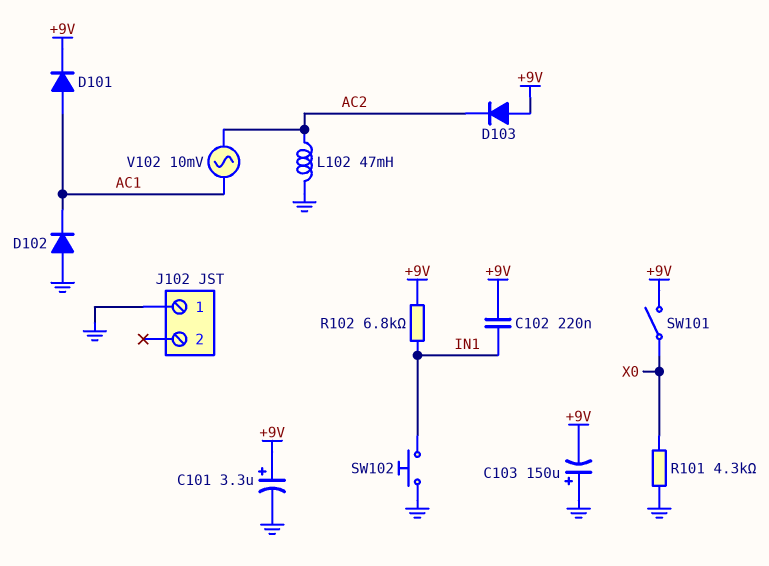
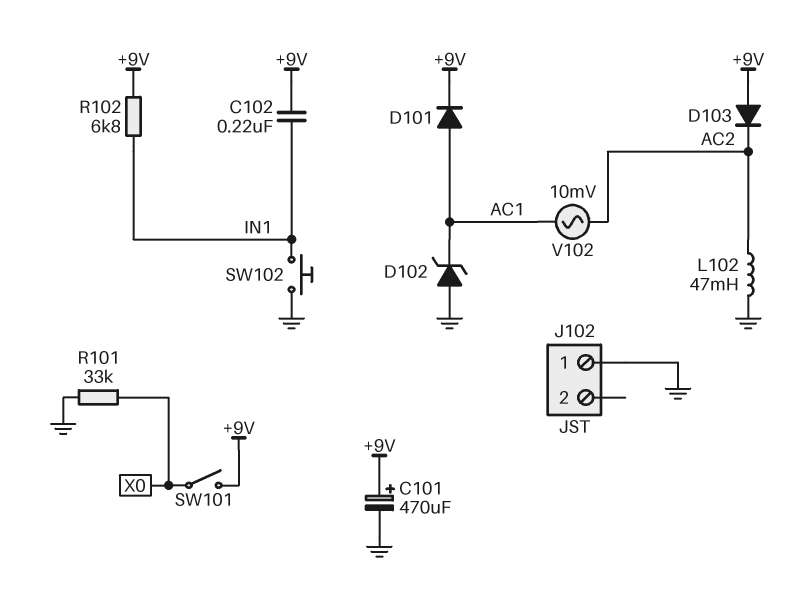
C101: 3.3uF (plus +9V, minus GND) -> 470uF (plus +9V, minus GND)
C103: 150uF (plus GND, minus +9V) -> none
D102: diode (A GND, K AC1) -> zener (A GND, K AC1)
R101: 4.3k (GND, X0) -> 33k (GND, X0)

